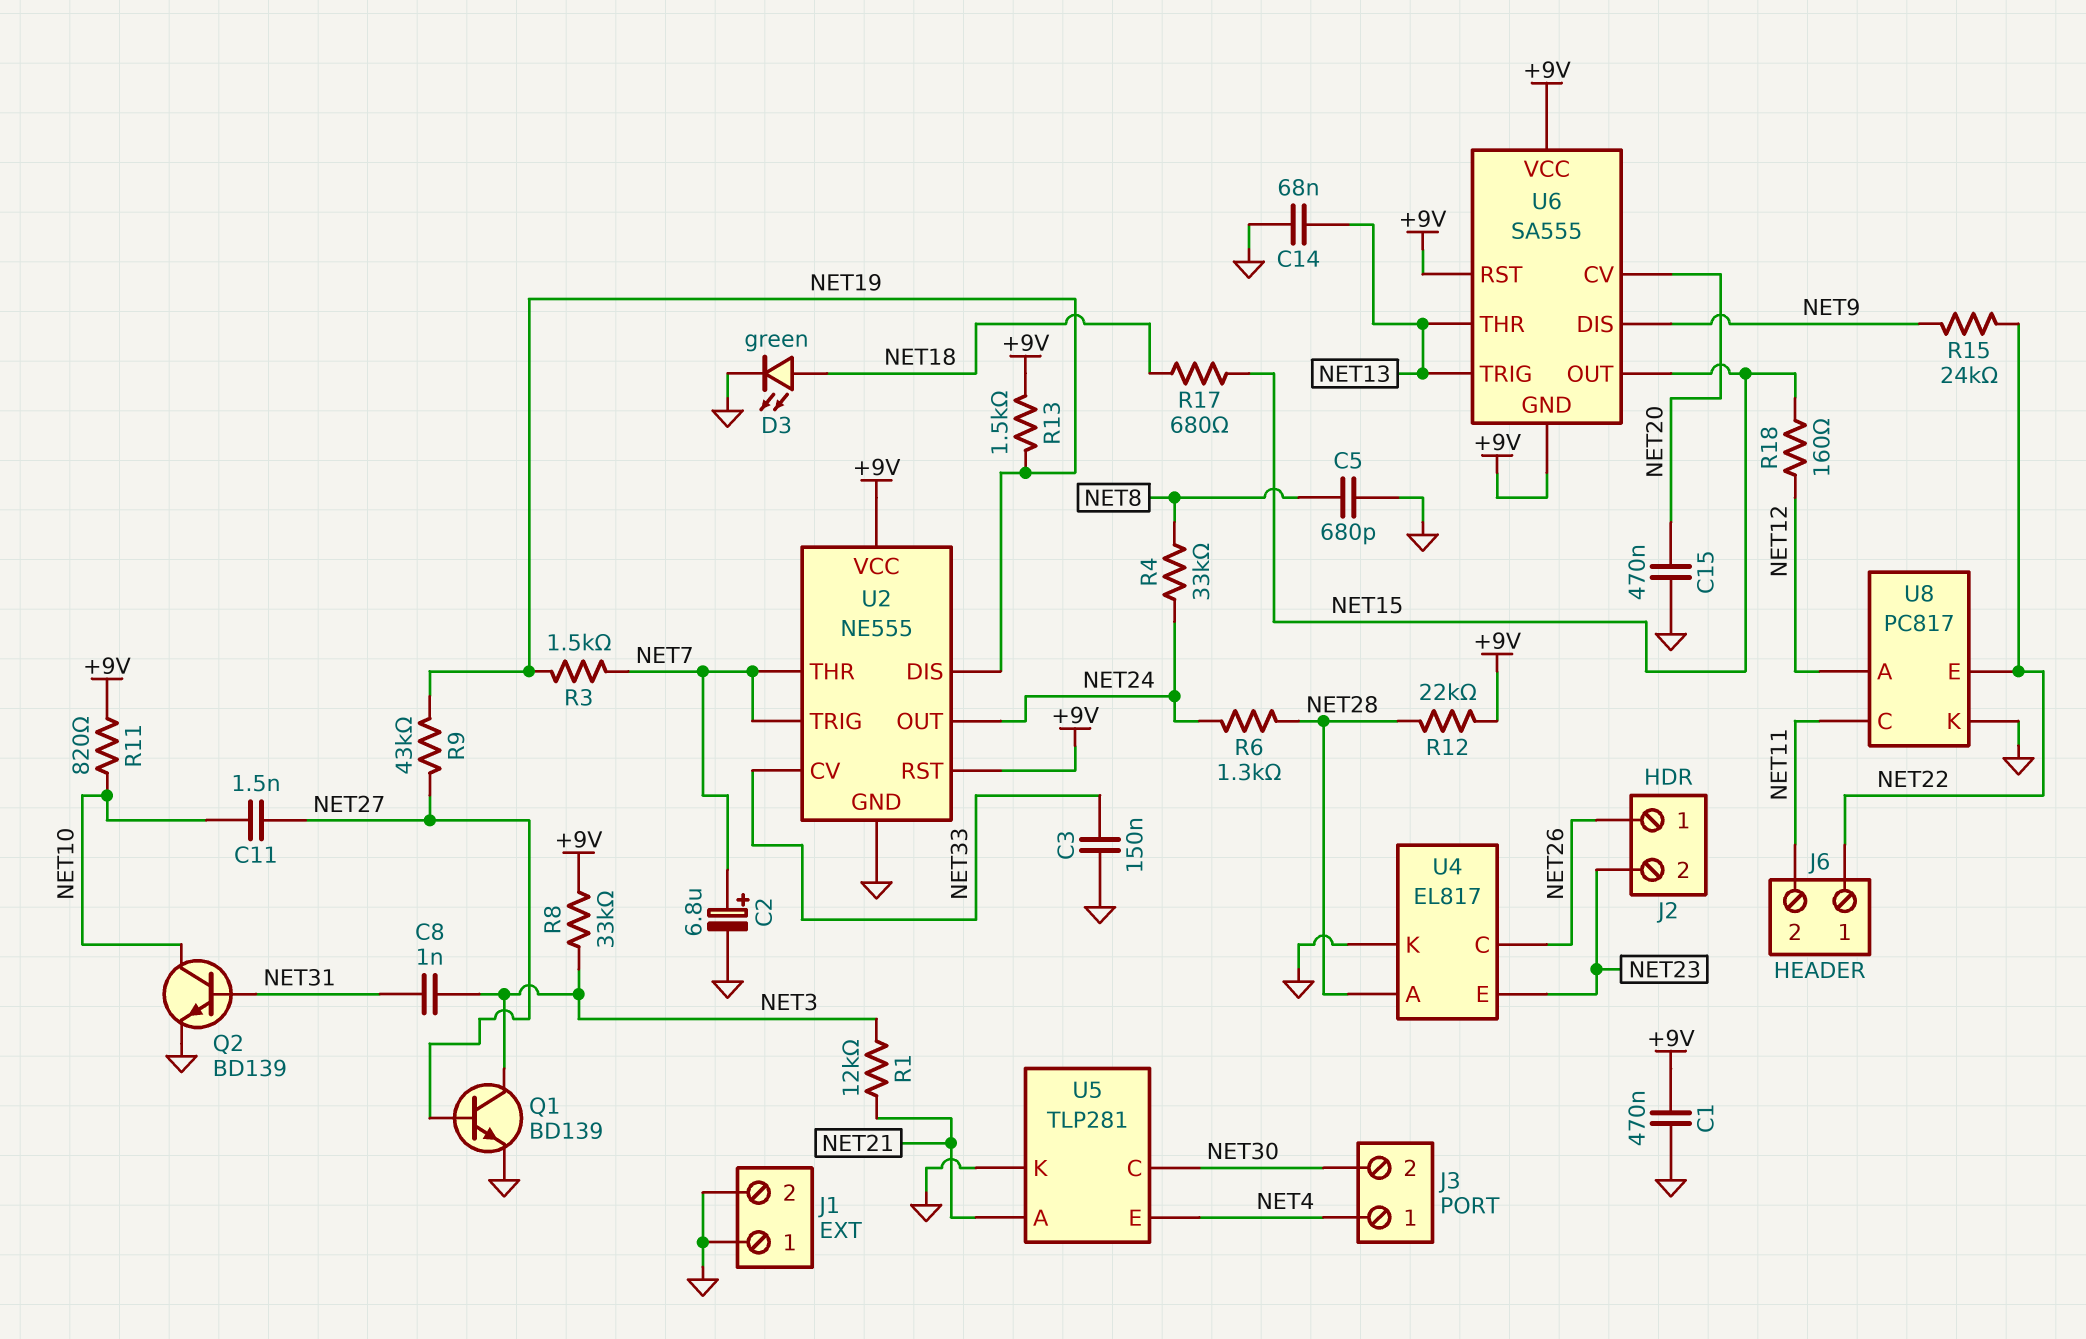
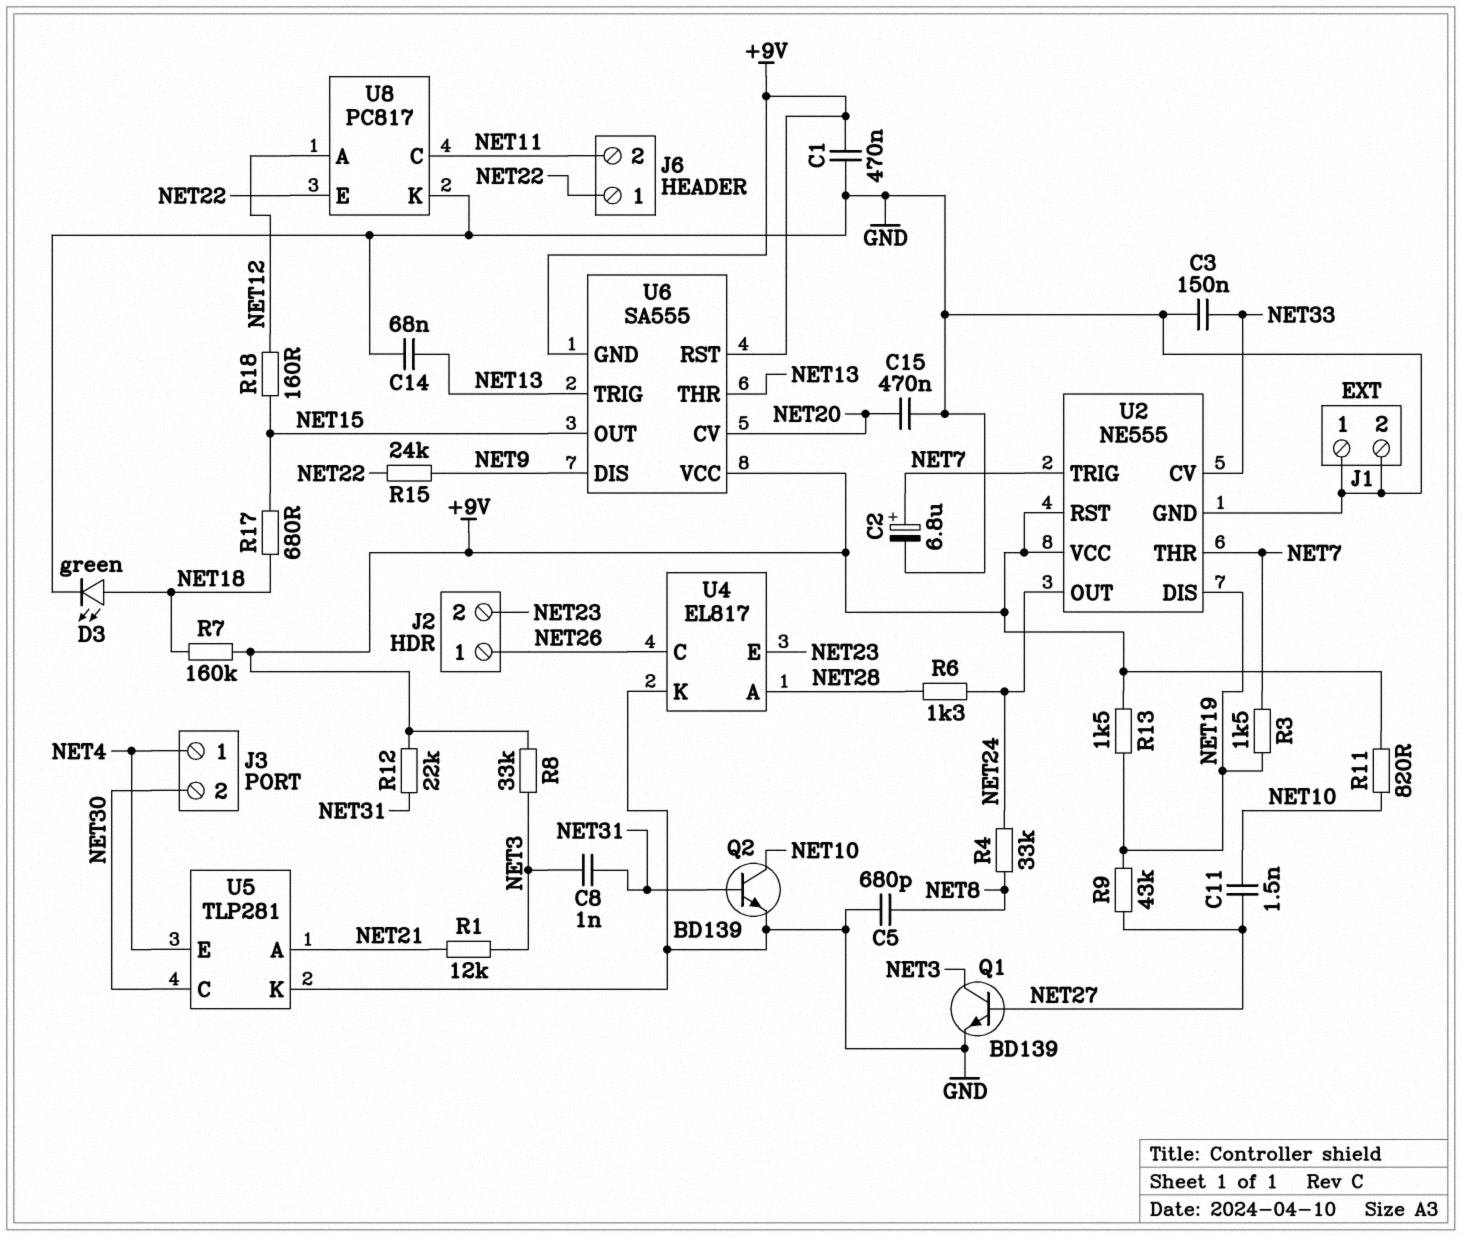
R7: none -> 160k (+9V, NET18)
R12: 22k (+9V, NET28) -> 22k (+9V, NET31)

